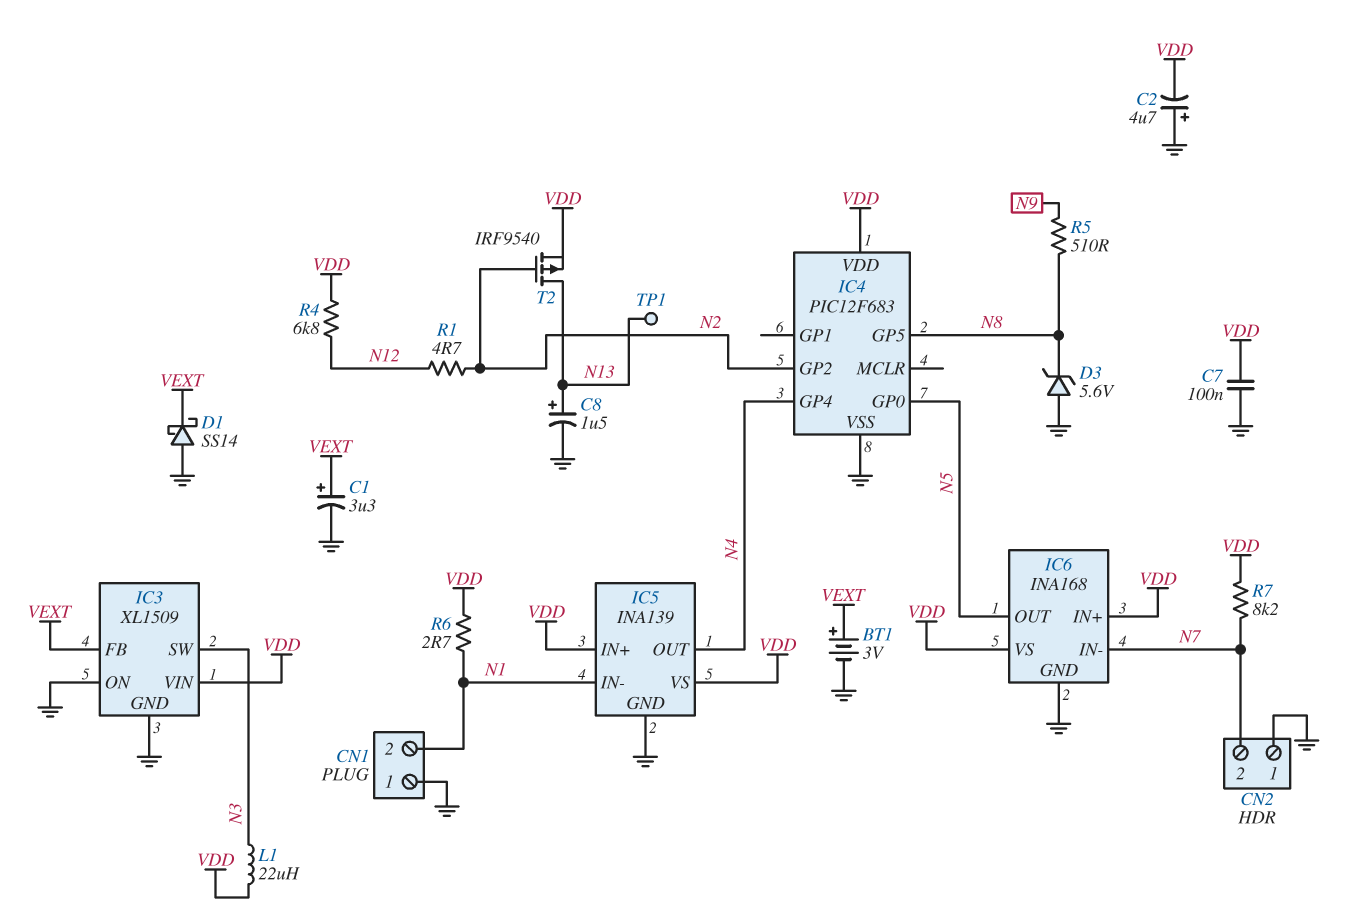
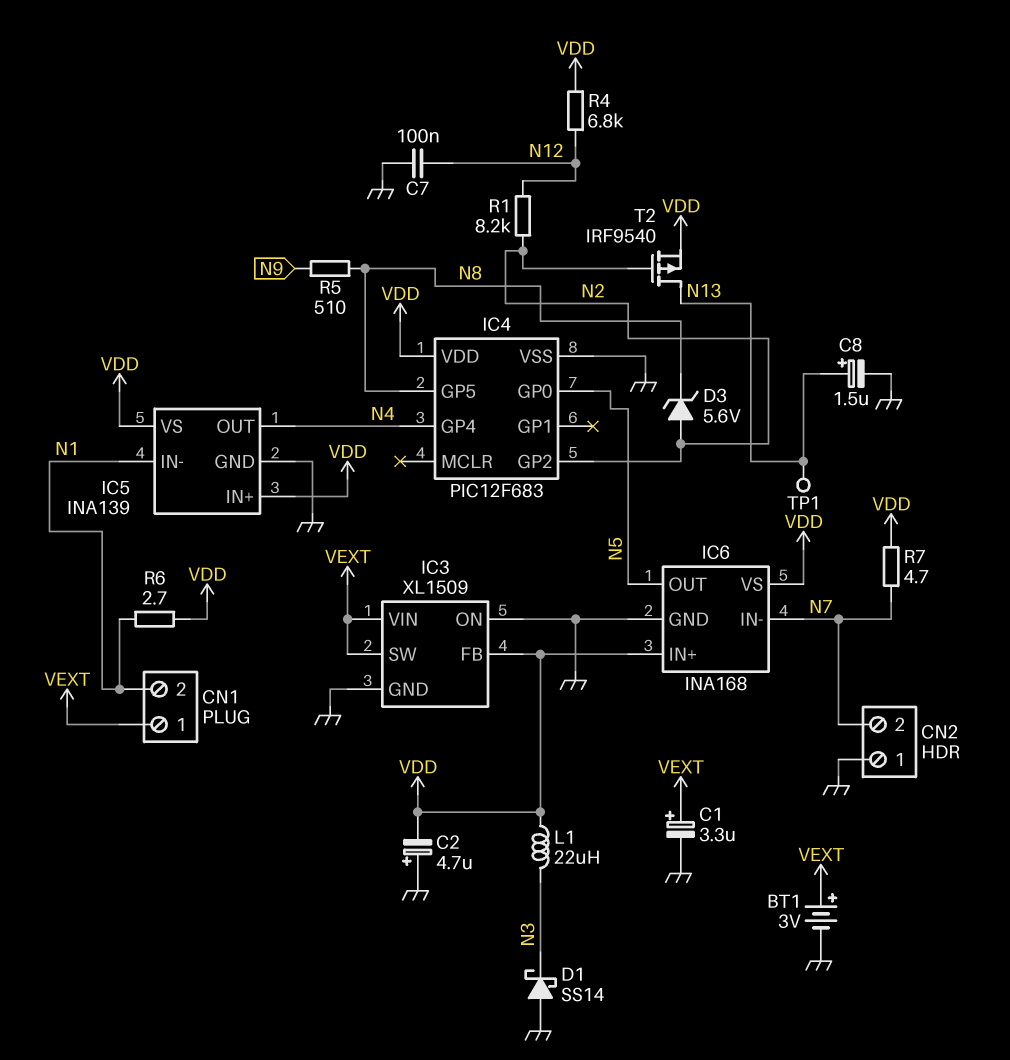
C7: 100nF (GND, VDD) -> 100nF (GND, N12)
CN1 pin 1: GND -> VEXT
D1: schottky SS14 (A GND, K VEXT) -> schottky SS14 (A GND, K N3)
D3: zener 5.6V (A GND, K N8) -> zener 5.6V (A N2, K N8)
IC3 pin FB: VEXT -> VDD
IC3 pin SW: N3 -> VEXT
IC3 pin VIN: VDD -> VEXT
R1: 4.7 (N2, N12) -> 8.2k (N2, N12)
R7: 8.2k (N7, VDD) -> 4.7 (N7, VDD)

